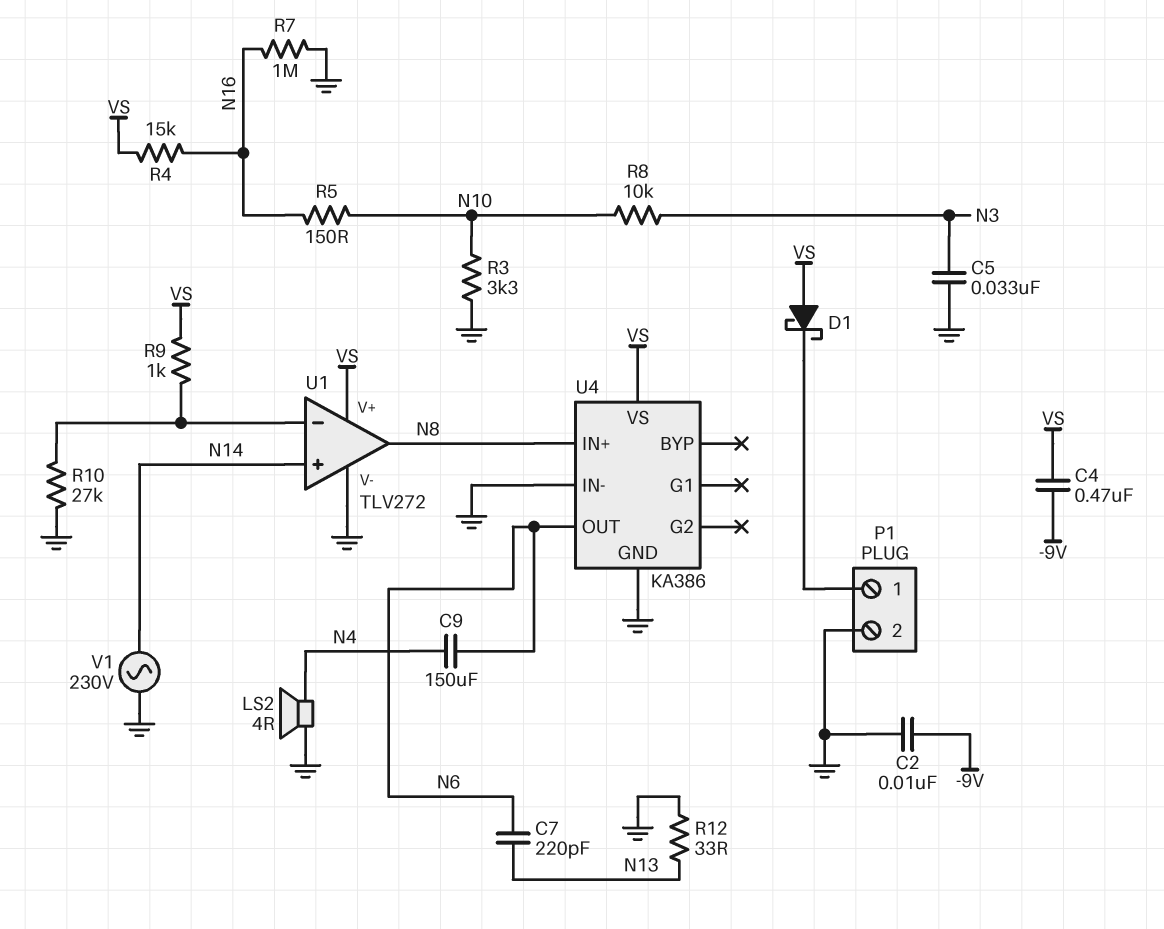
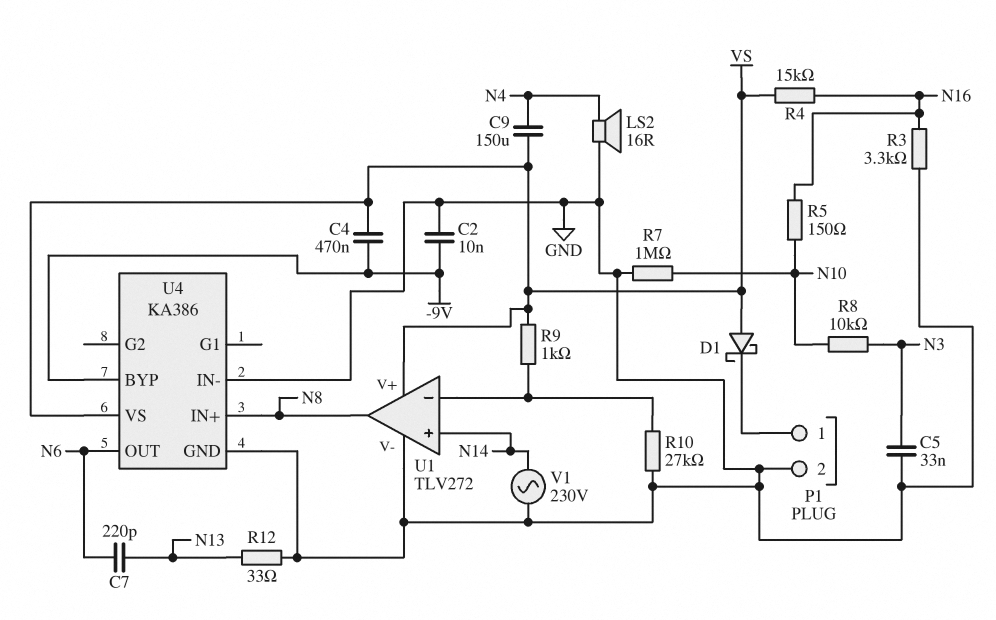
C9: 150uF (N4, N6) -> 150uF (N4, VS)
LS2: speaker 4R (GND, N4) -> speaker 16R (GND, N4)
R3: 3.3k (GND, N10) -> 3.3k (GND, N16)
R7: 1M (GND, N16) -> 1M (GND, N10)
U4 pin BYP: none -> -9V

